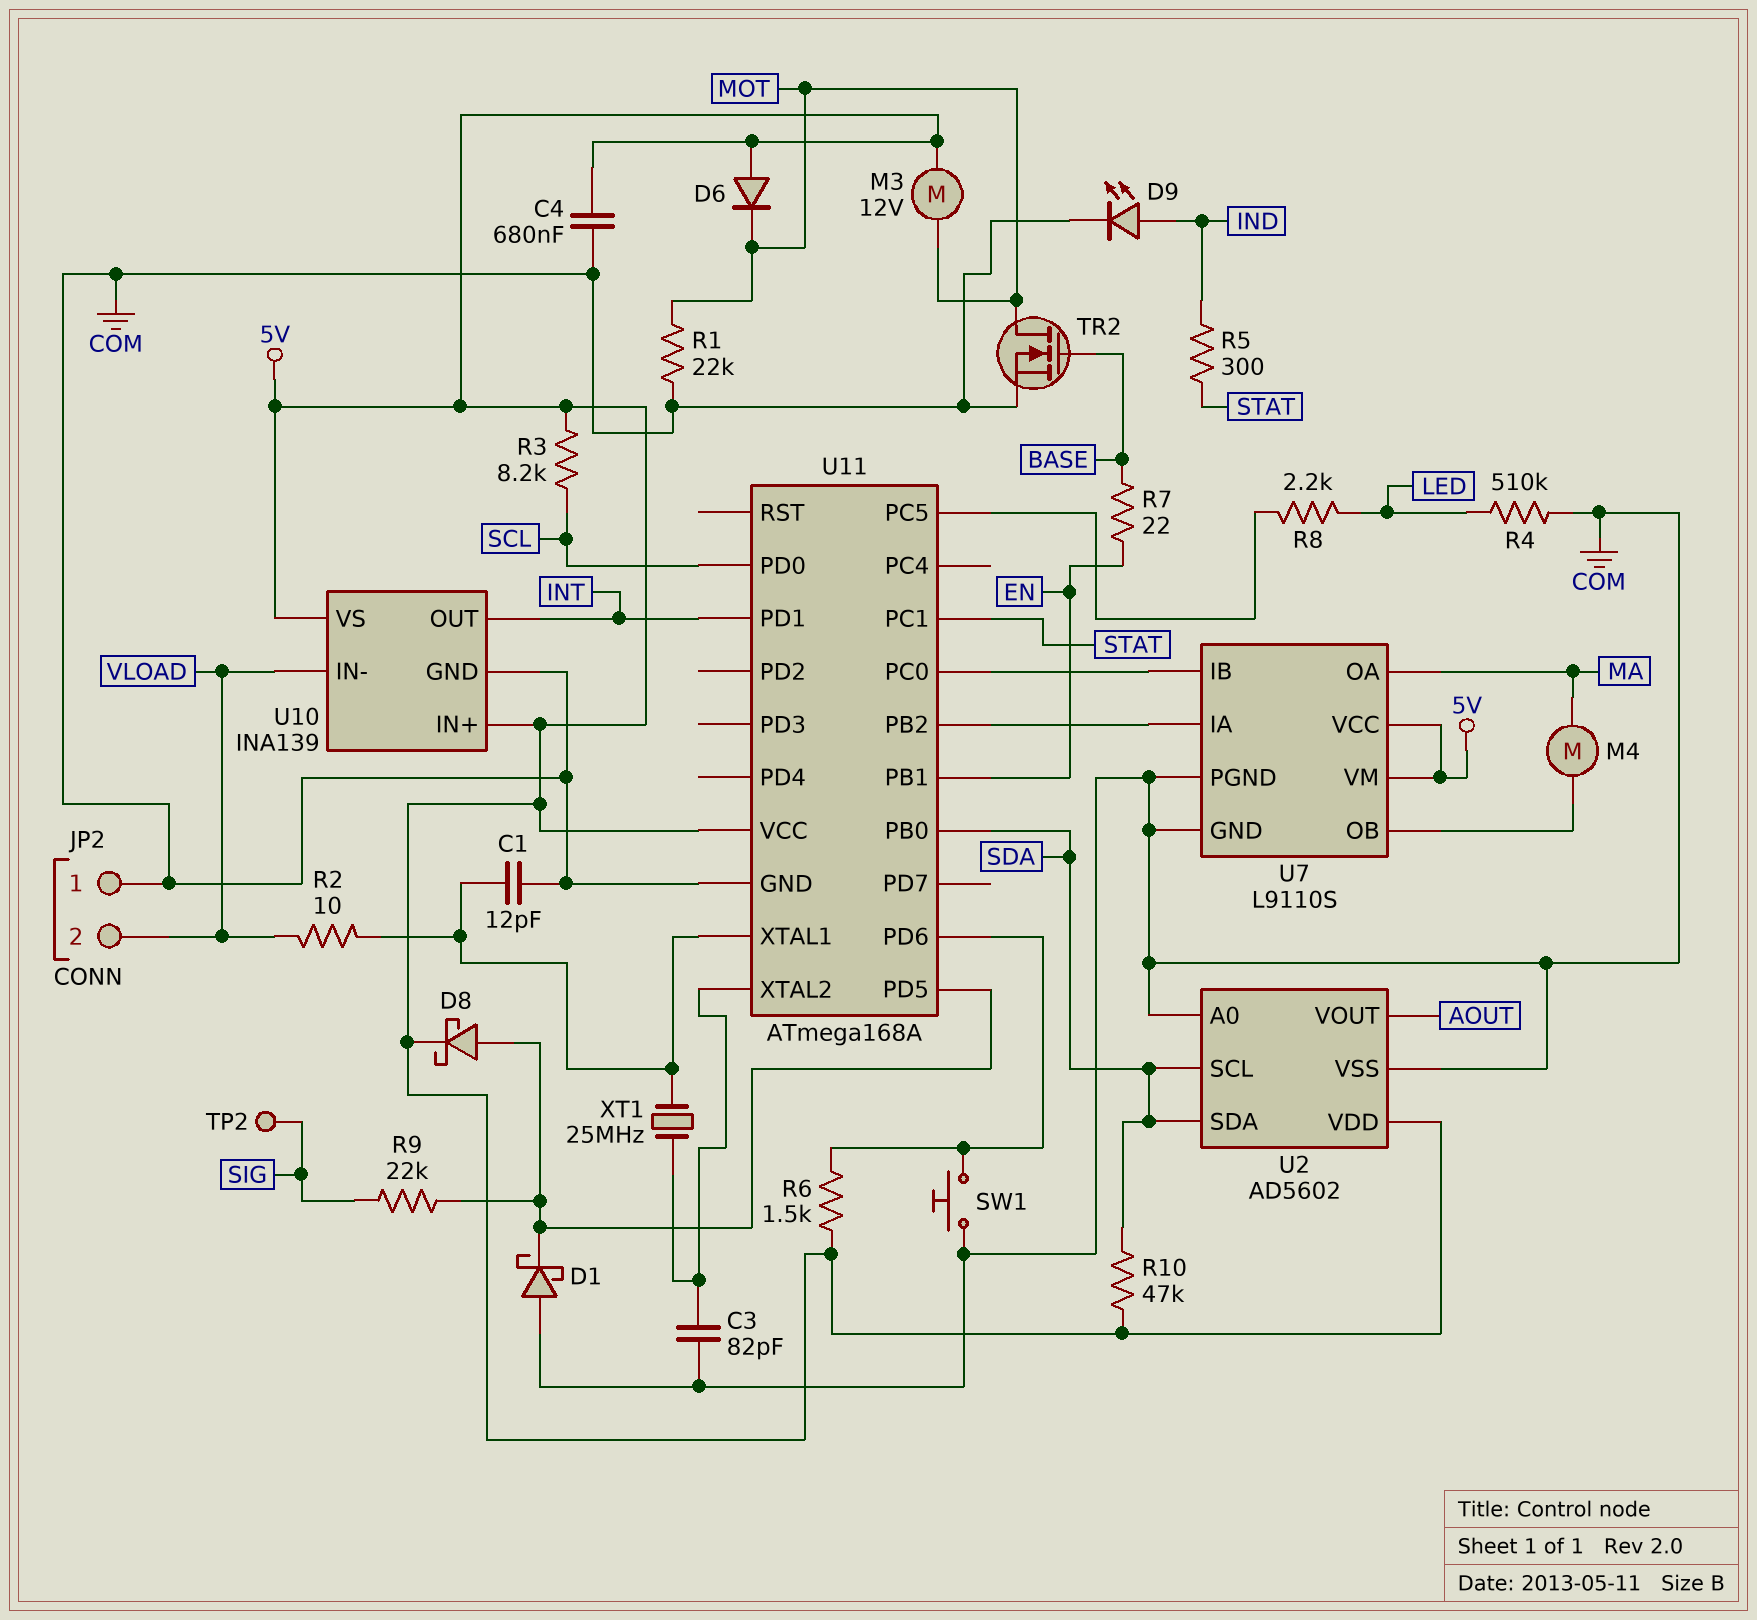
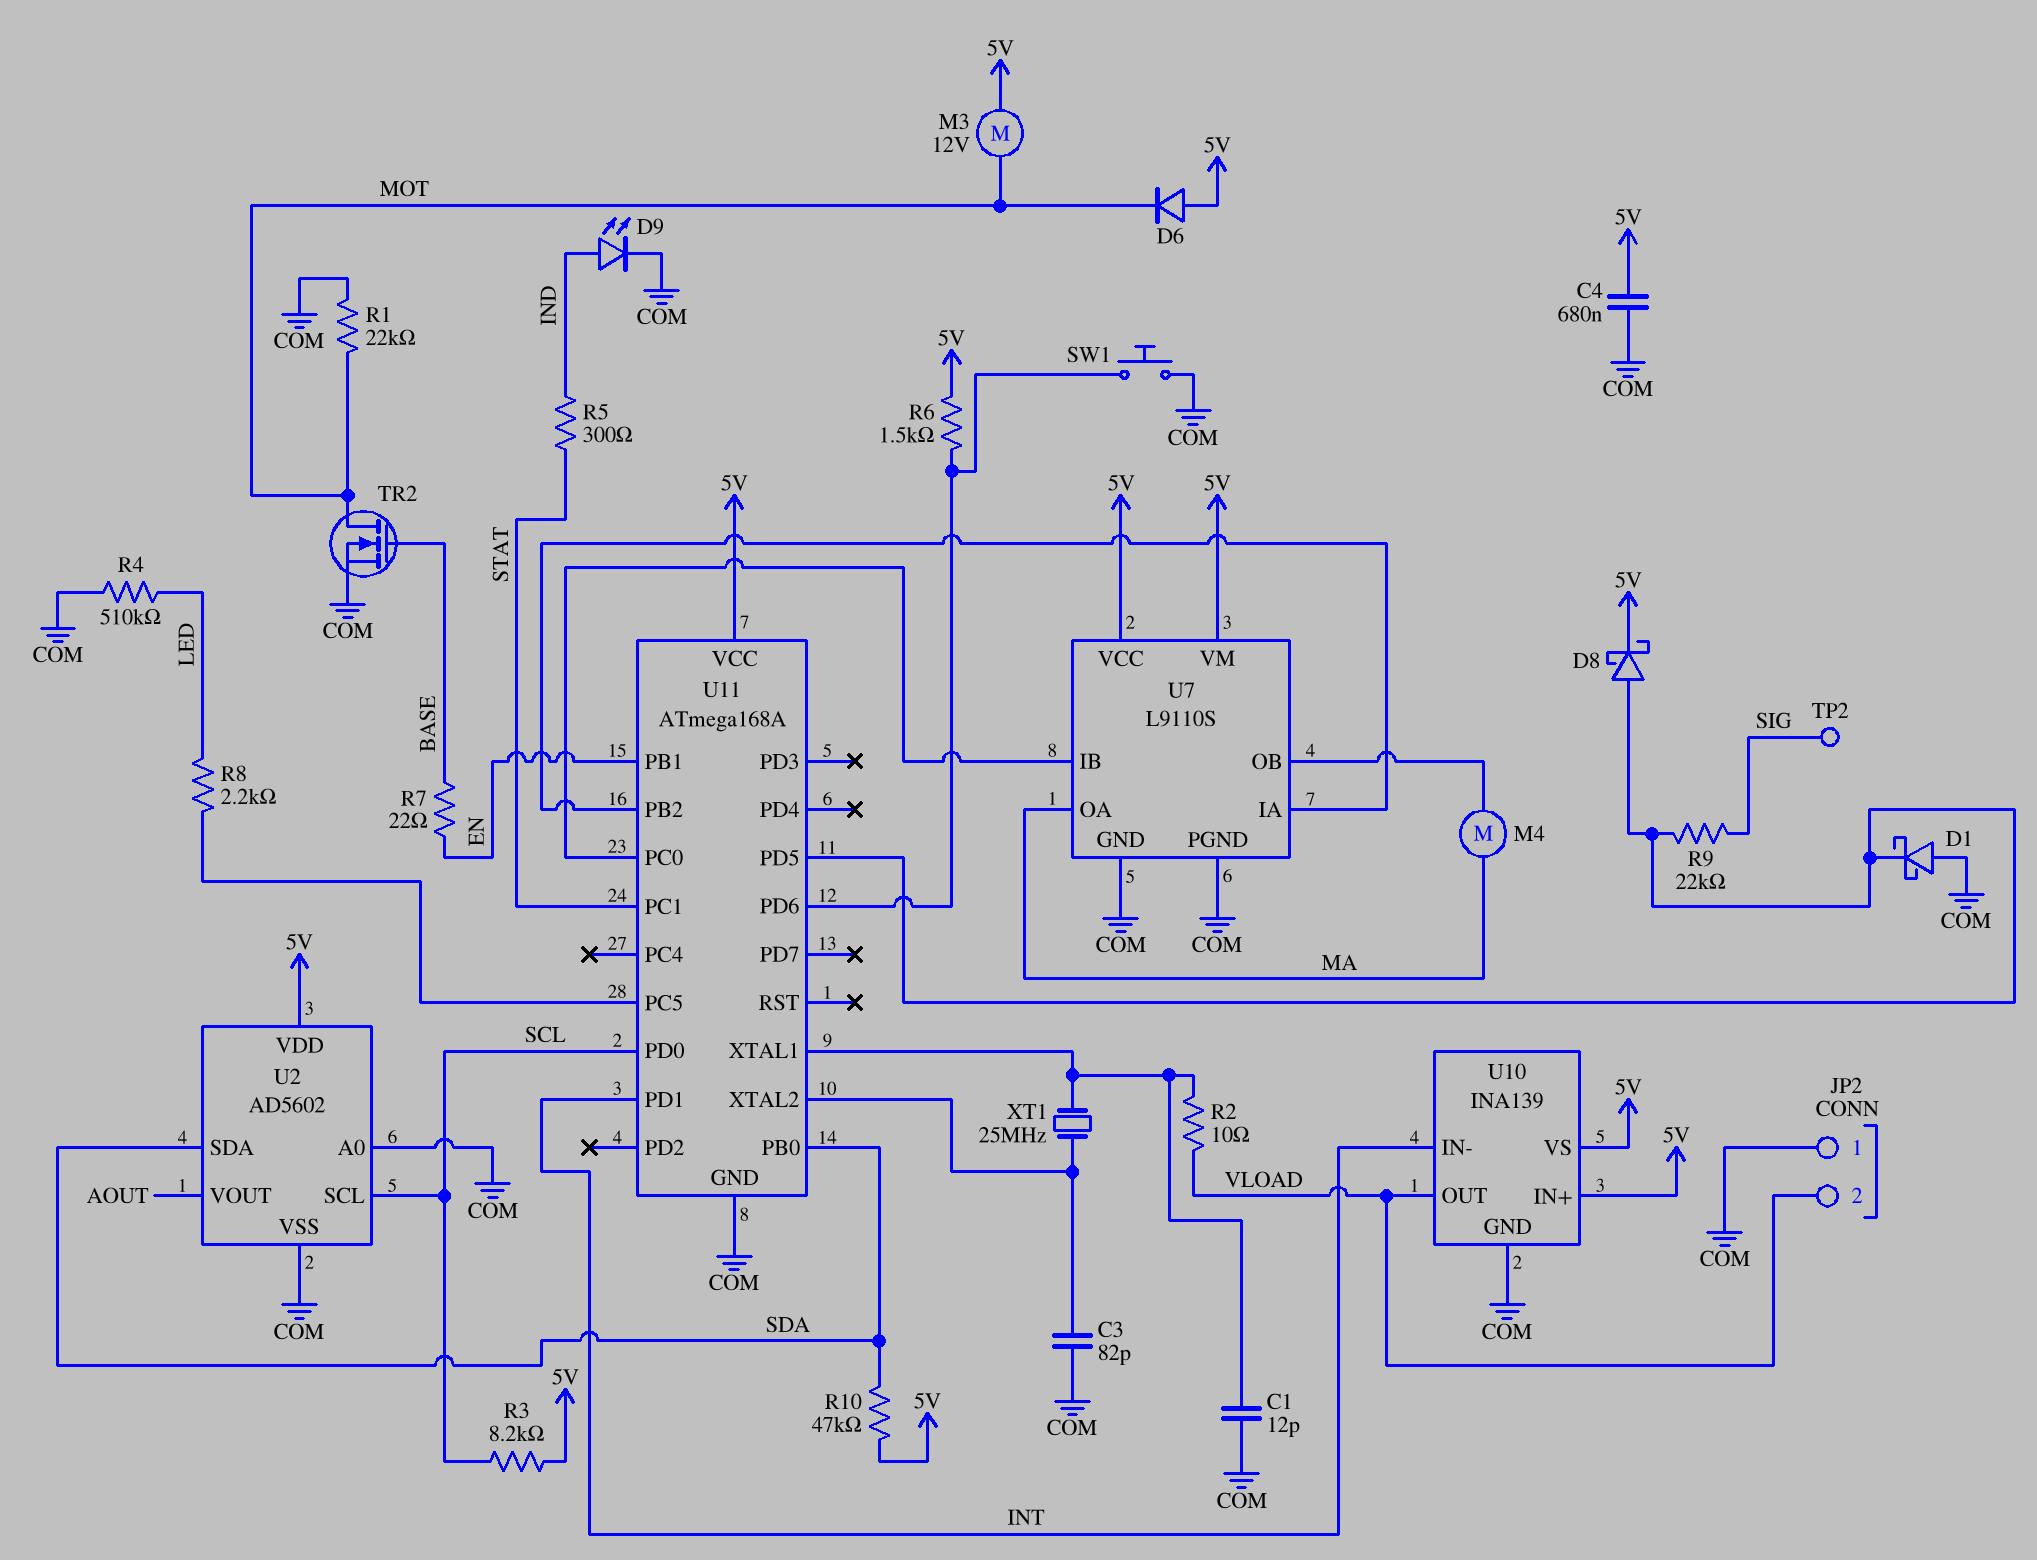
U2 pin SCL: SDA -> SCL
U10 pin IN-: VLOAD -> INT
U10 pin OUT: INT -> VLOAD

